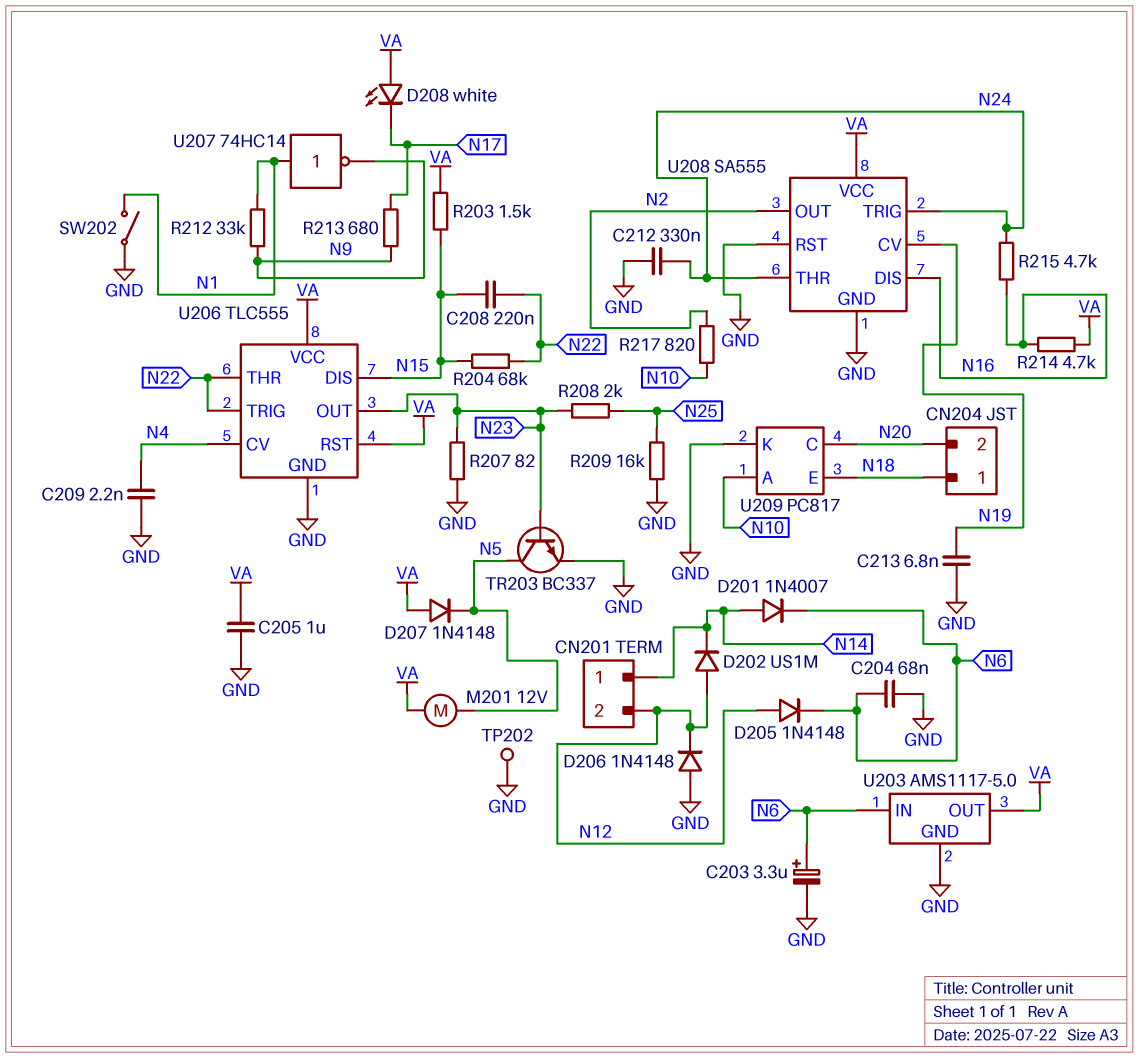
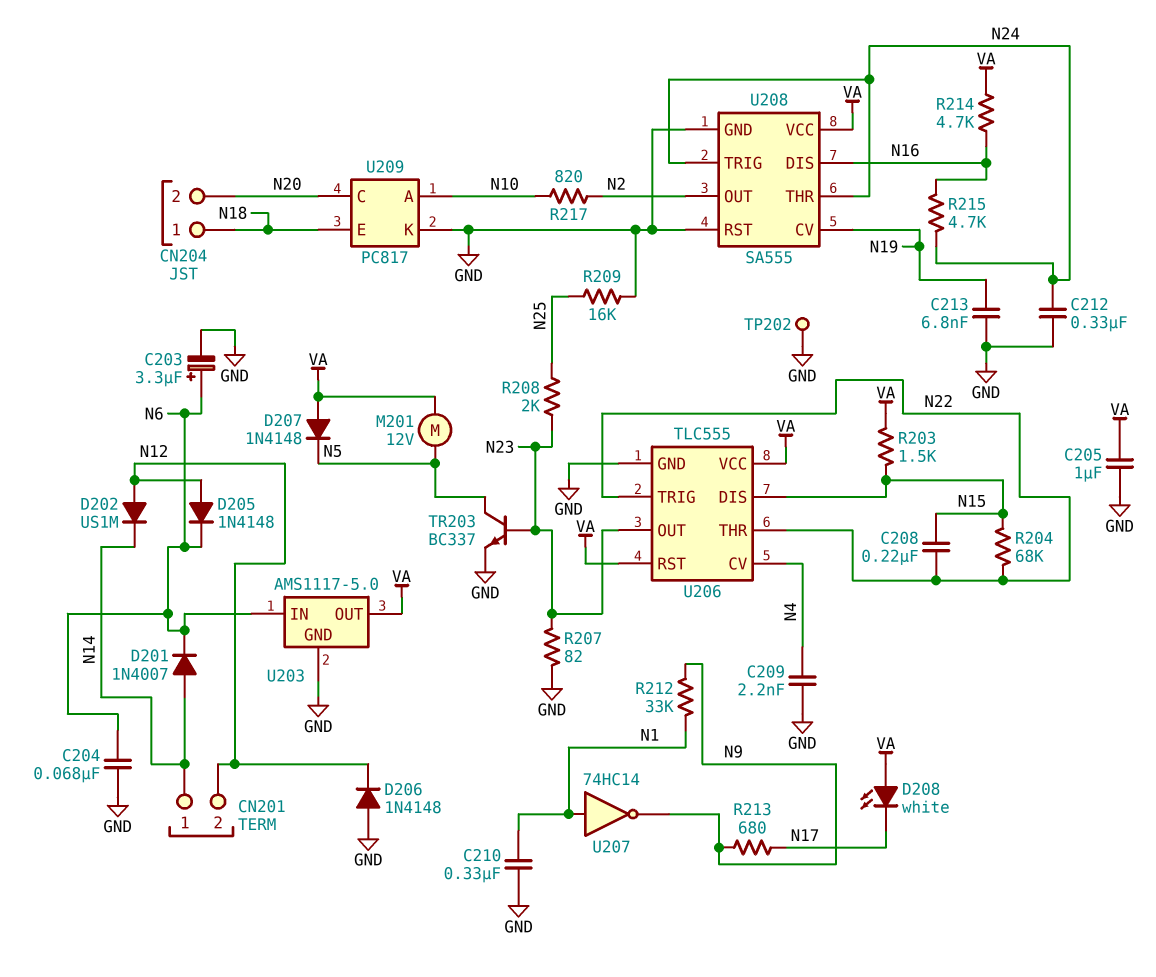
C210: none -> 330nF (GND, N1)
SW202: switch (GND, N1) -> none

